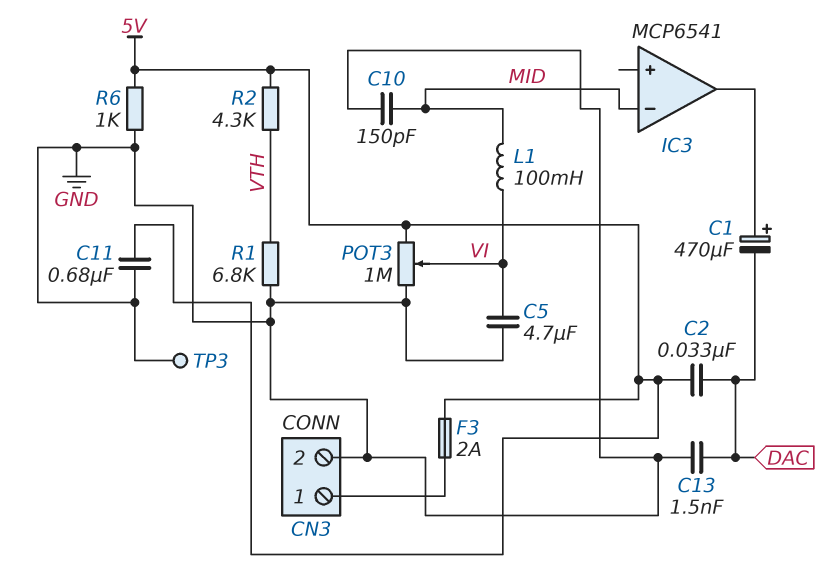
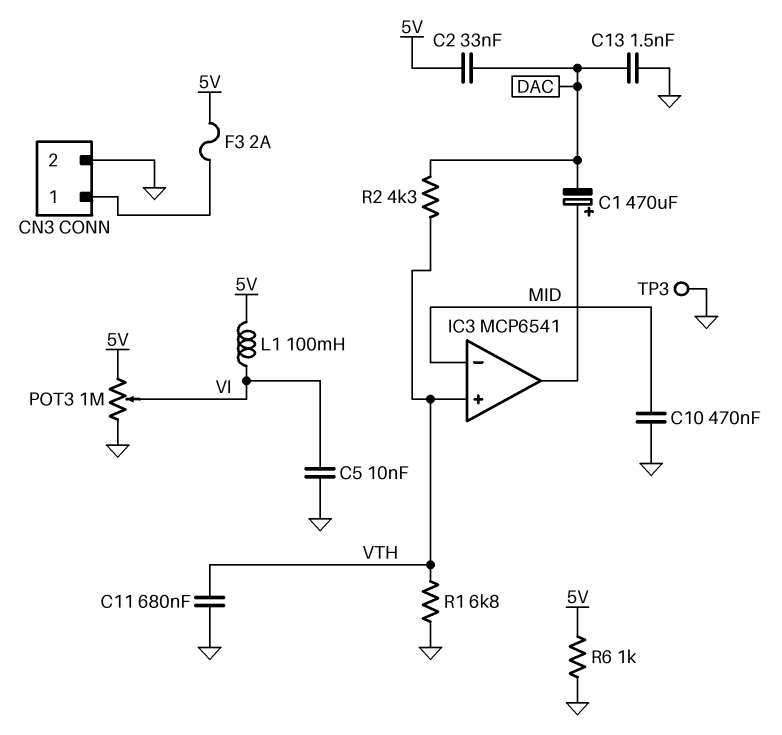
C5: 4.7uF (GND, VI) -> 10nF (GND, VI)
C10: 150pF (GND, MID) -> 470nF (GND, MID)
C11: 680nF (5V, GND) -> 680nF (GND, VTH)
IC3 pin in+: none -> VTH
L1: 100mH (MID, VI) -> 100mH (5V, VI)
R2: 4.3k (5V, VTH) -> 4.3k (DAC, VTH)

